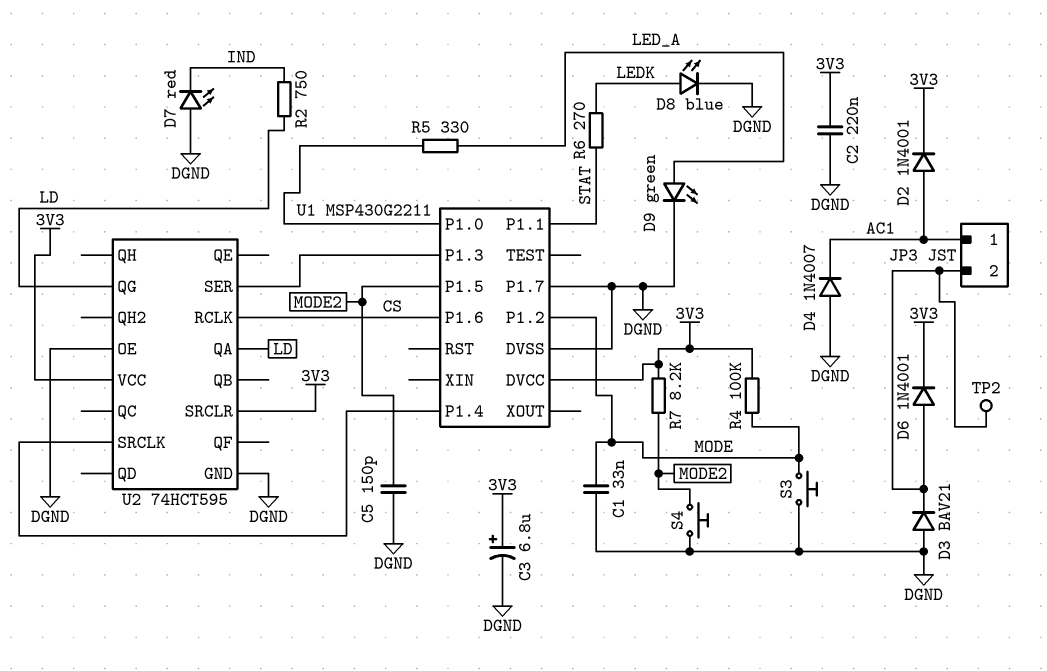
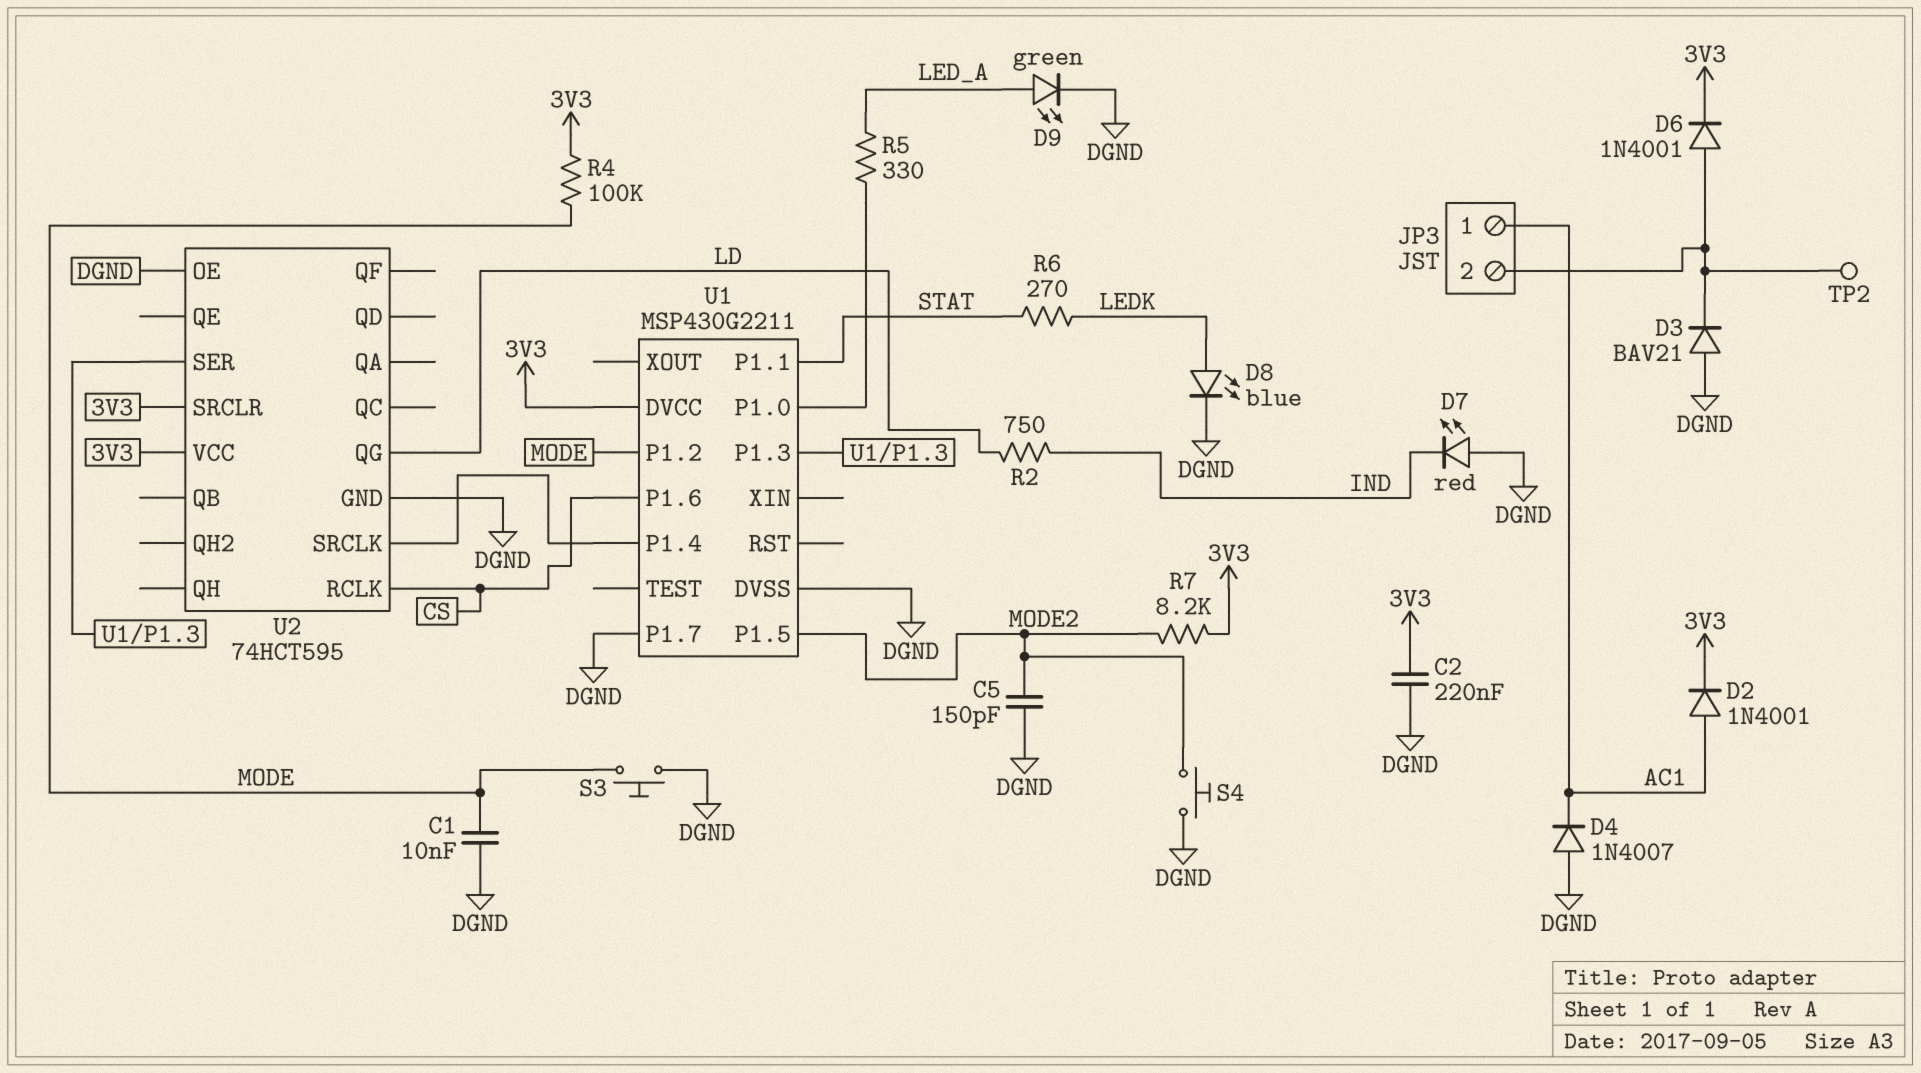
C1: 33nF (DGND, MODE) -> 10nF (DGND, MODE)
C3: 6.8uF (plus 3V3, minus DGND) -> none
U2 pin QA: LD -> none

